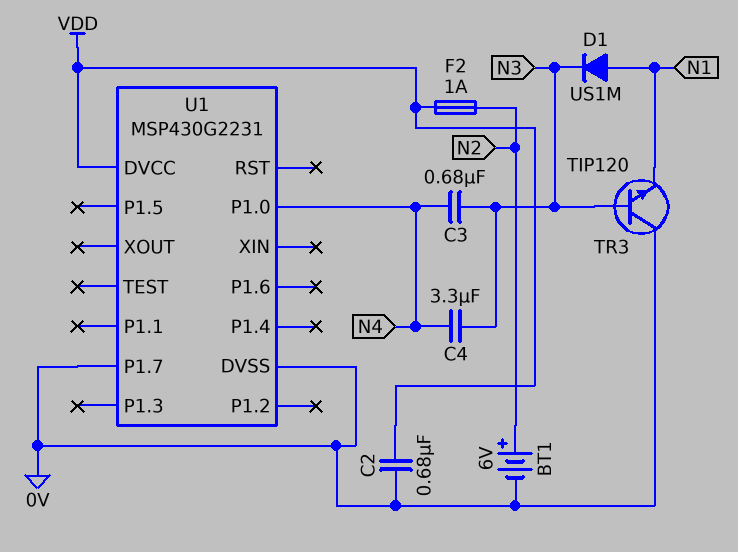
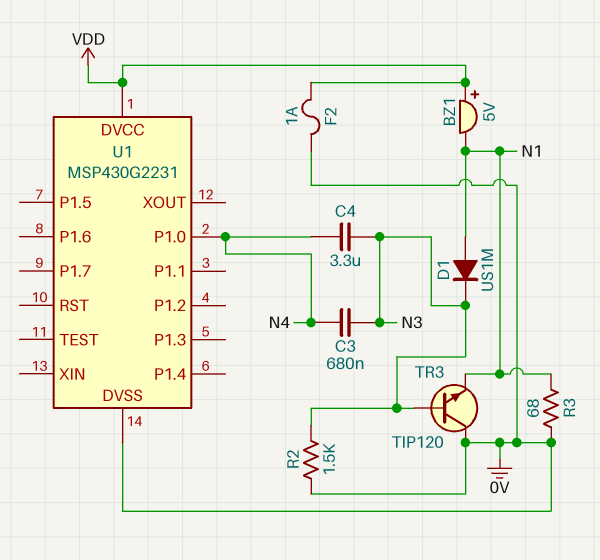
BT1: 6V (plus N2, minus 0V) -> none
BZ1: none -> buzzer 5V (plus VDD, minus N1)
C2: 680nF (0V, VDD) -> none
F2: 1A (N2, VDD) -> 1A (0V, VDD)
R2: none -> 1.5k (0V, N3)
R3: none -> 68 (0V, N1)
U1 pin P1.7: 0V -> none

